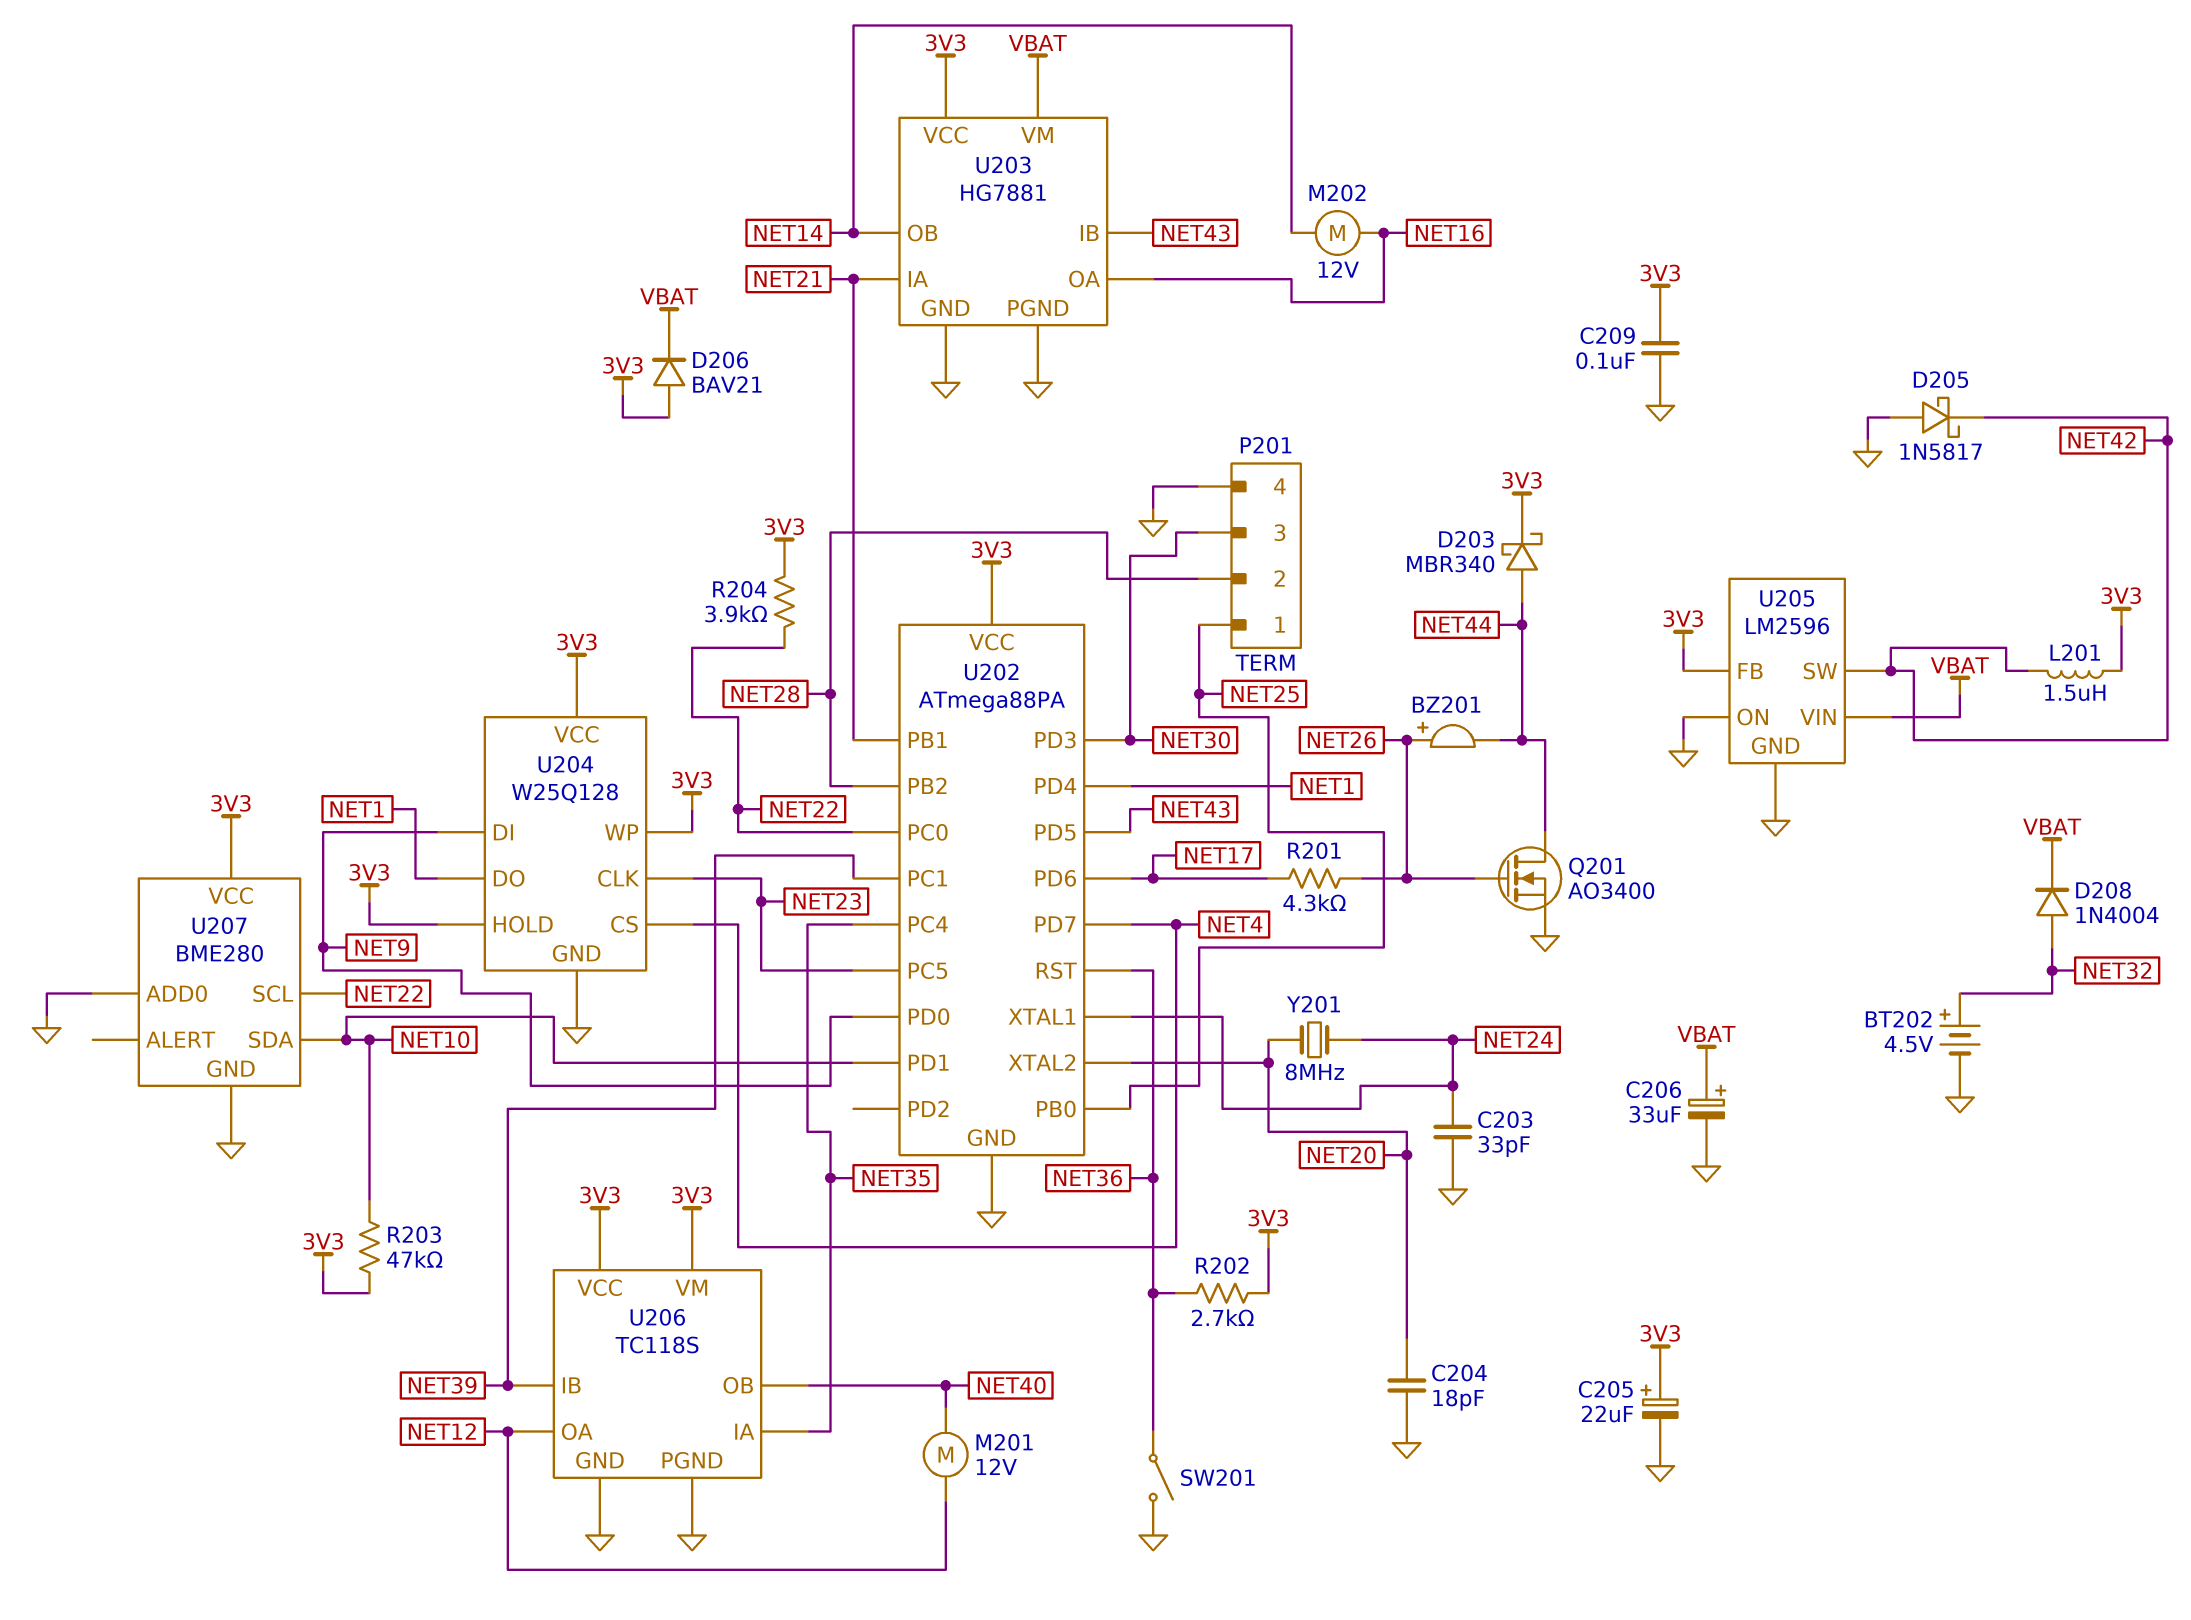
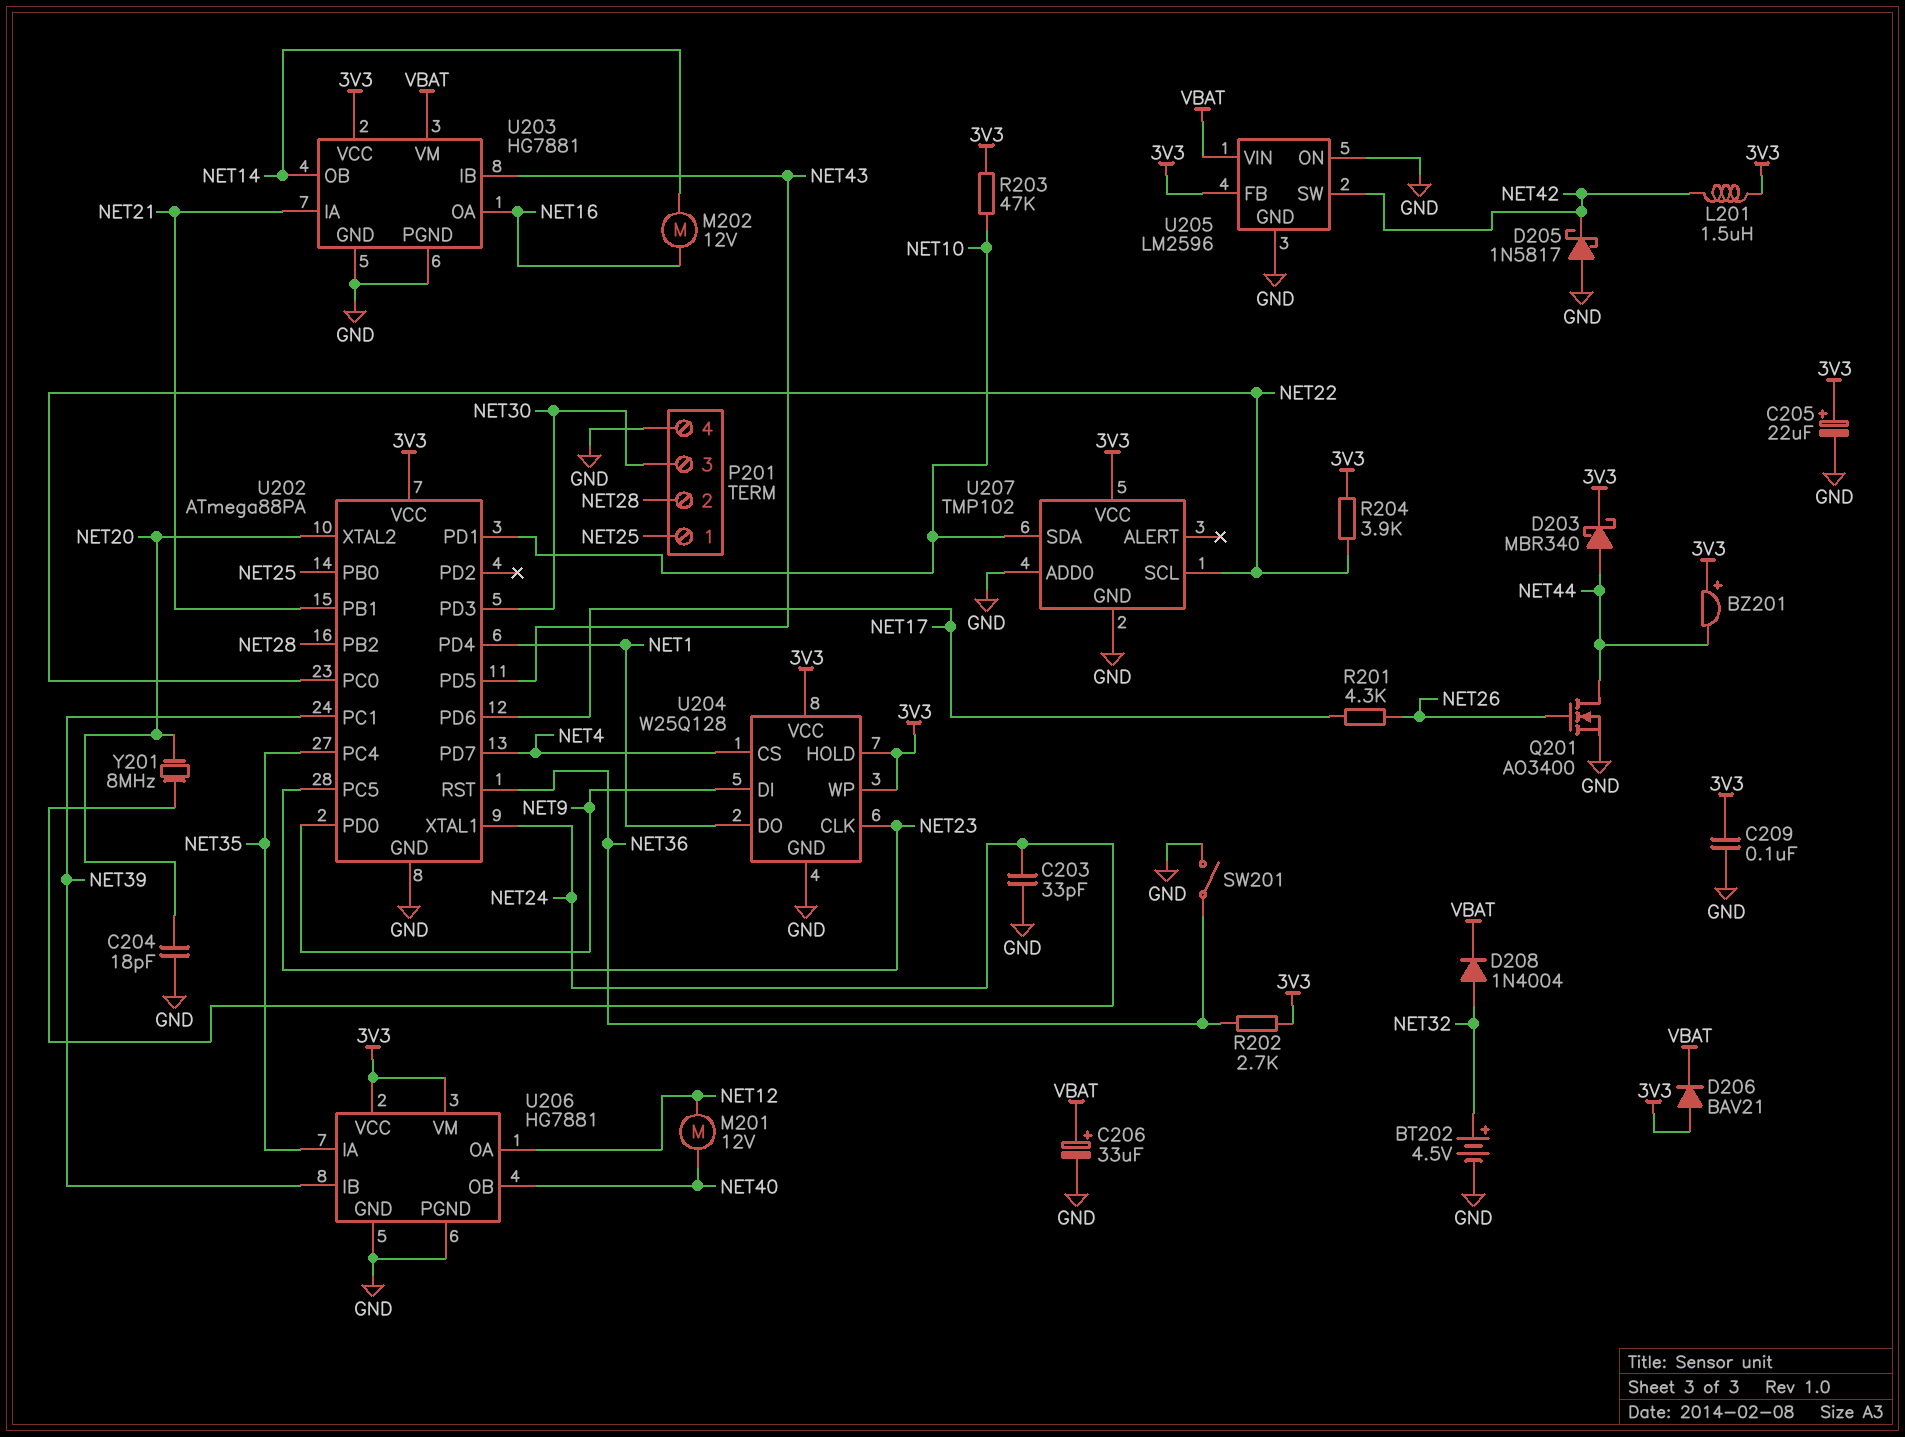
BZ201: buzzer (plus NET26, minus NET44) -> buzzer (plus 3V3, minus NET44)
U206: TC118S -> HG7881
U207: BME280 -> TMP102

